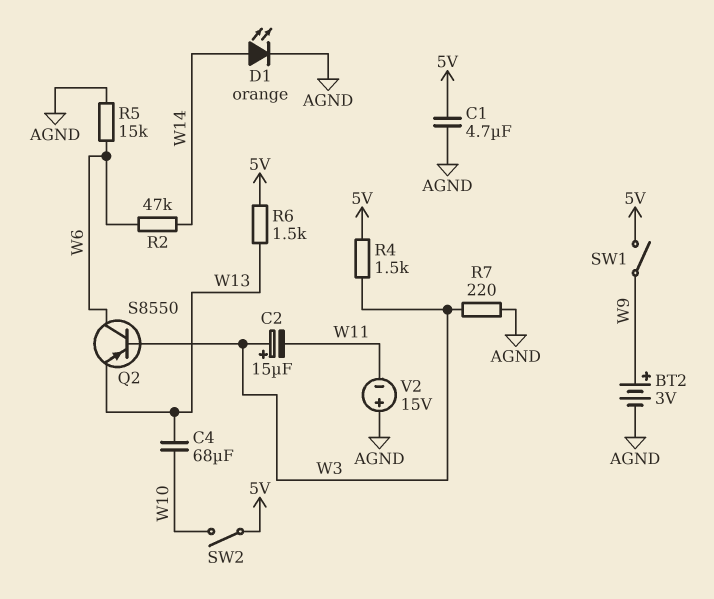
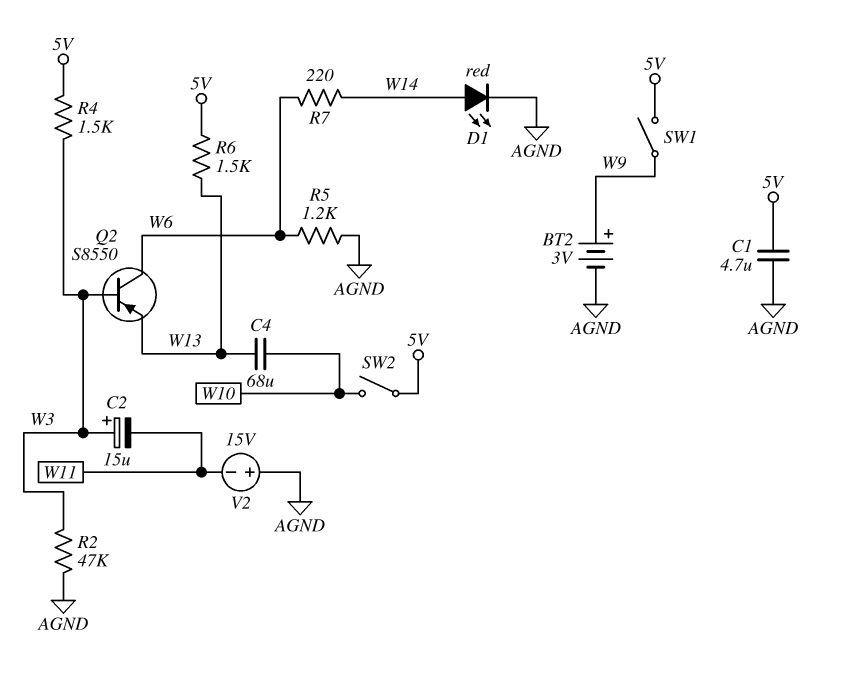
D1: LED orange (A W14, K AGND) -> LED red (A W14, K AGND)
R2: 47k (W6, W14) -> 47k (AGND, W3)
R5: 15k (AGND, W6) -> 1.2k (AGND, W6)
R7: 220 (AGND, W3) -> 220 (W6, W14)

